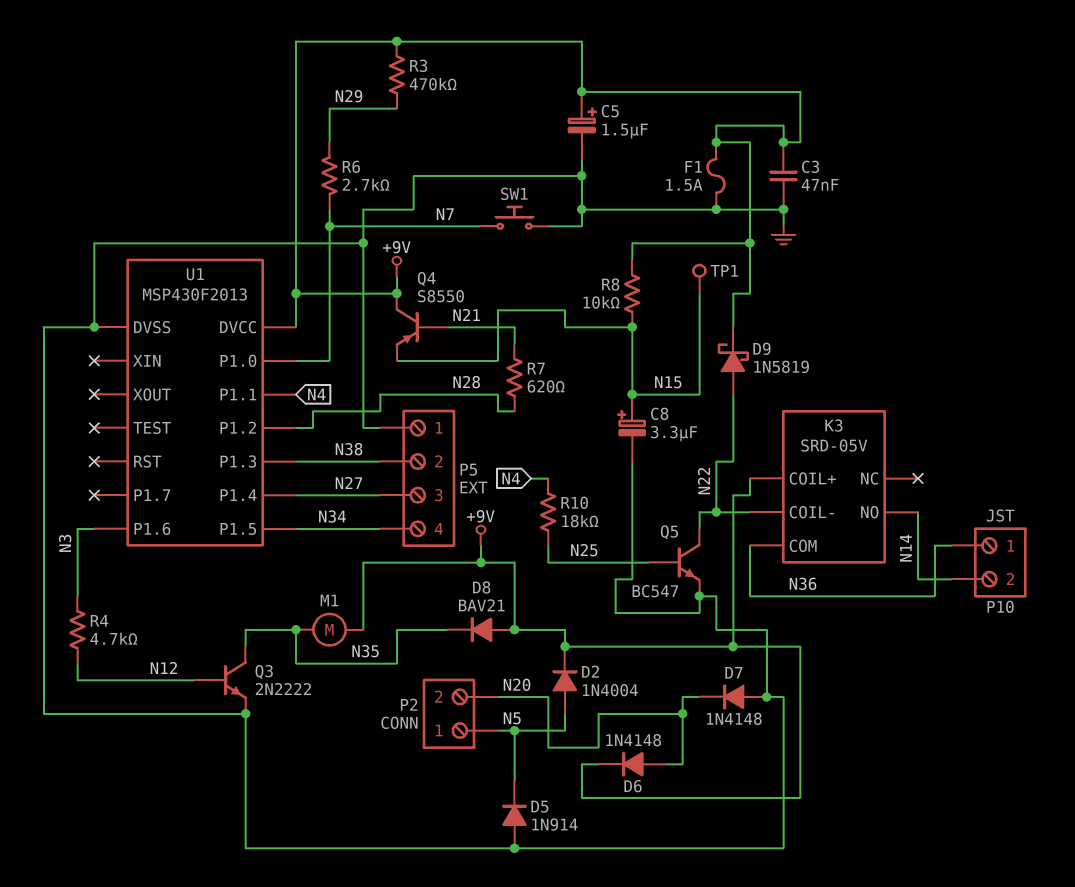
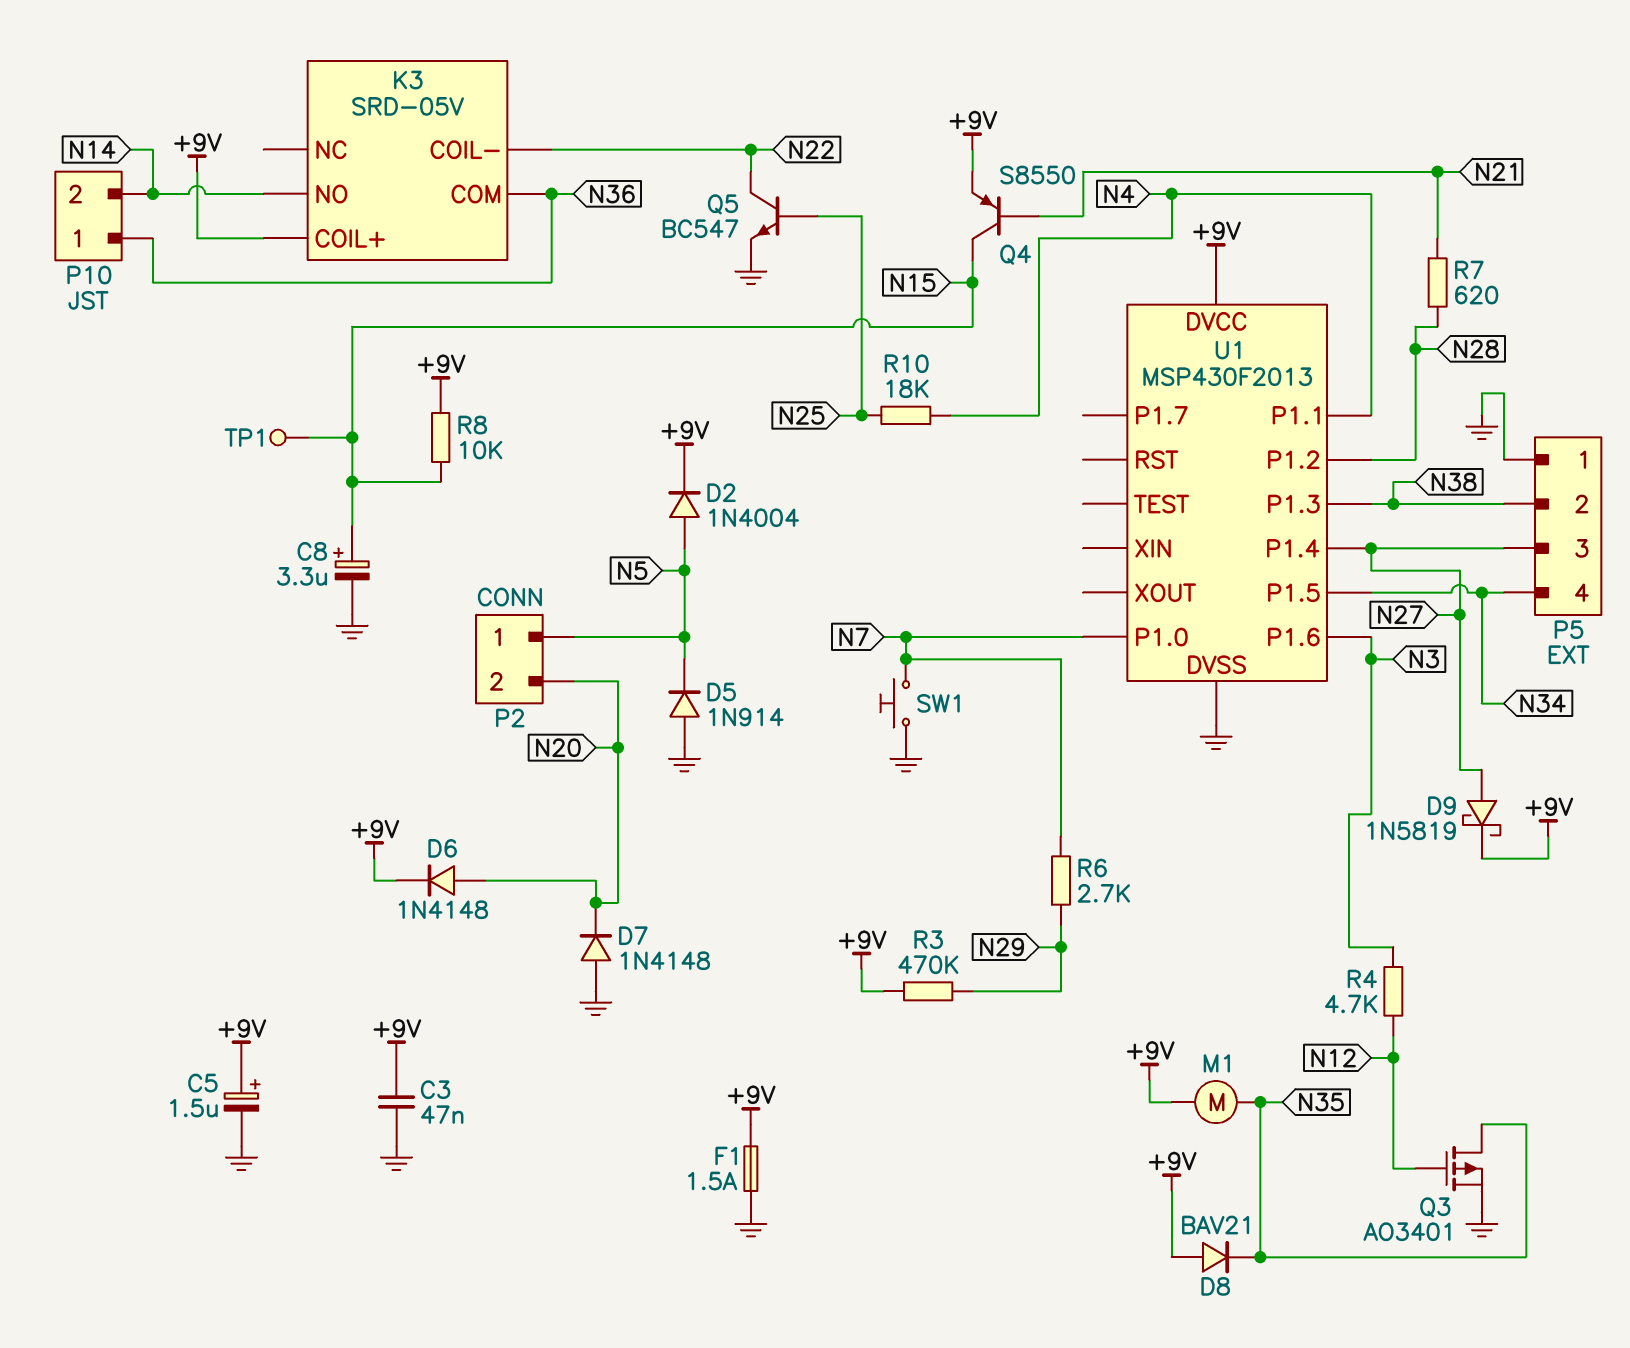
D9: schottky 1N5819 (A N22, K +9V) -> schottky 1N5819 (A N27, K +9V)
Q3: NPN 2N2222 (B N12, C N35, E GND) -> PMOS AO3401 (G N12, D N35, S GND)
Q4: PNP S8550 (B N21, C +9V, E N15) -> PNP S8550 (B N21, C N15, E +9V)

